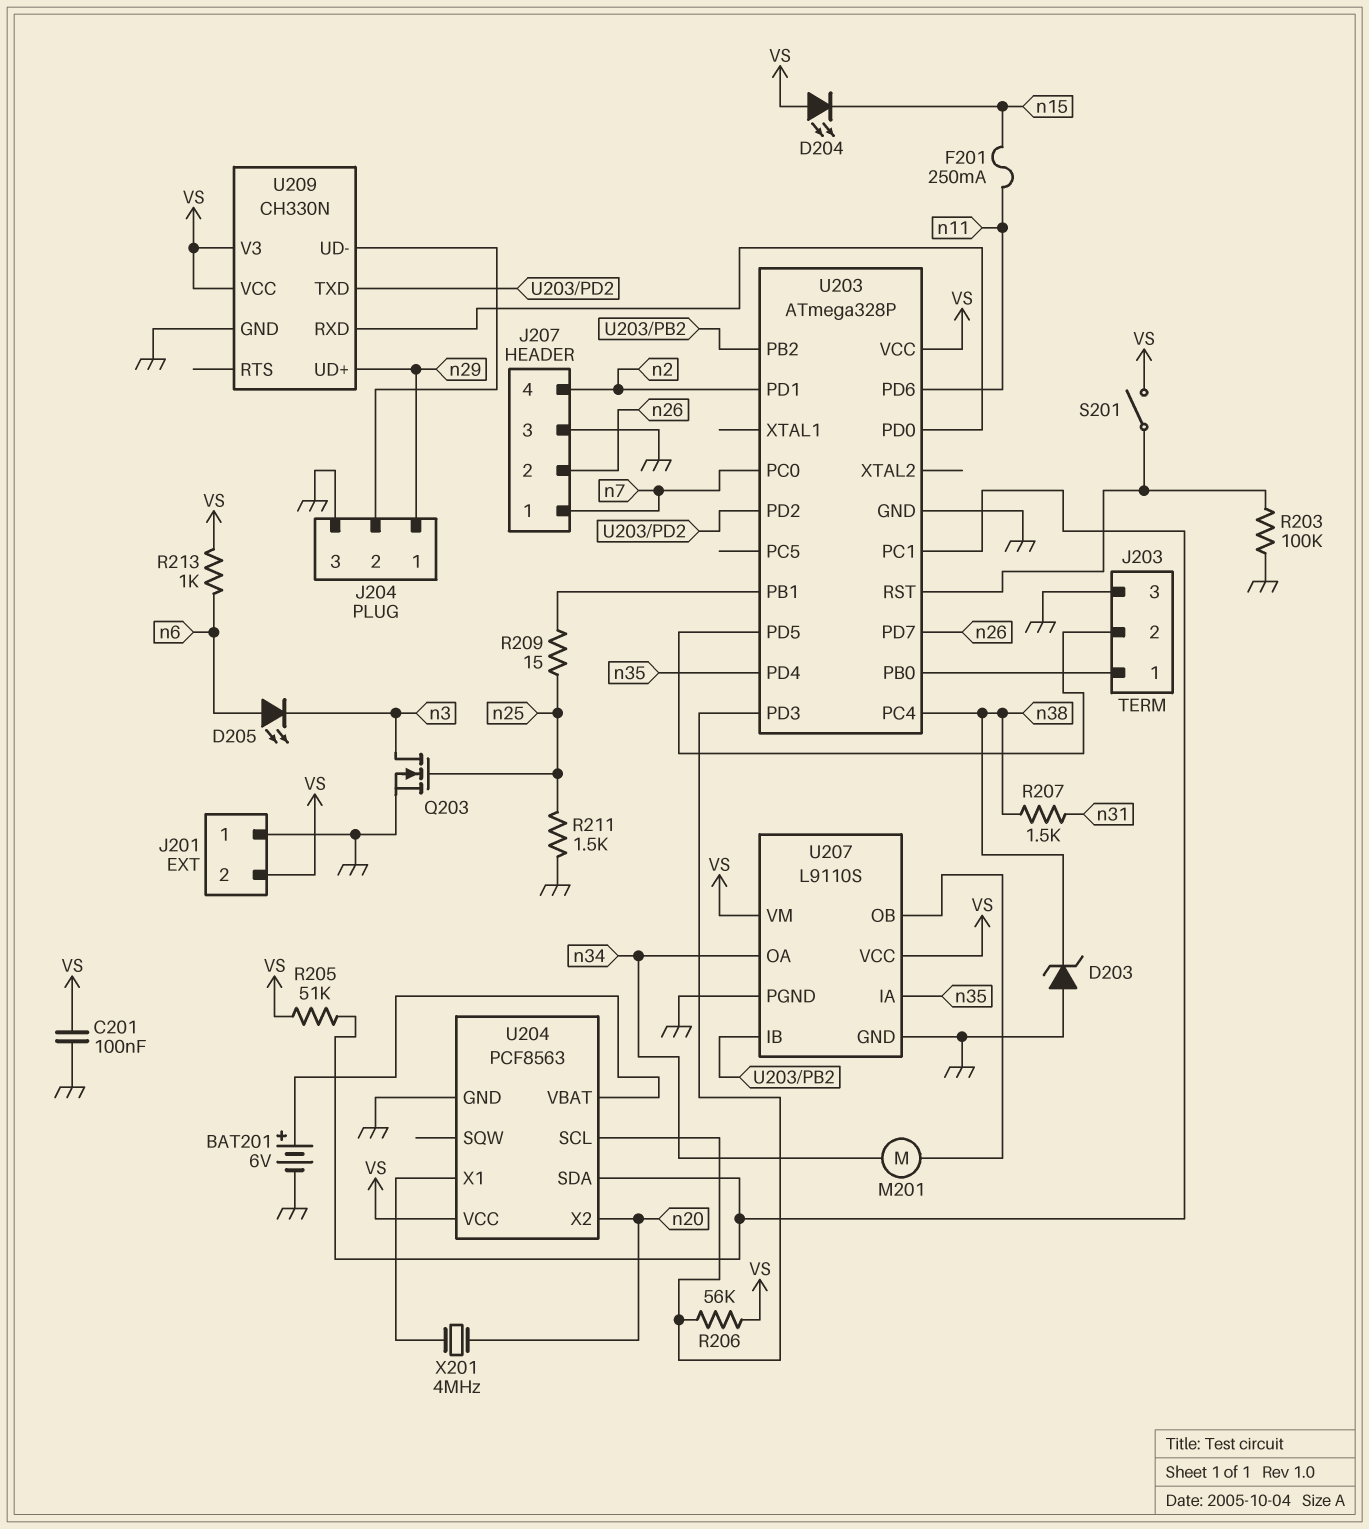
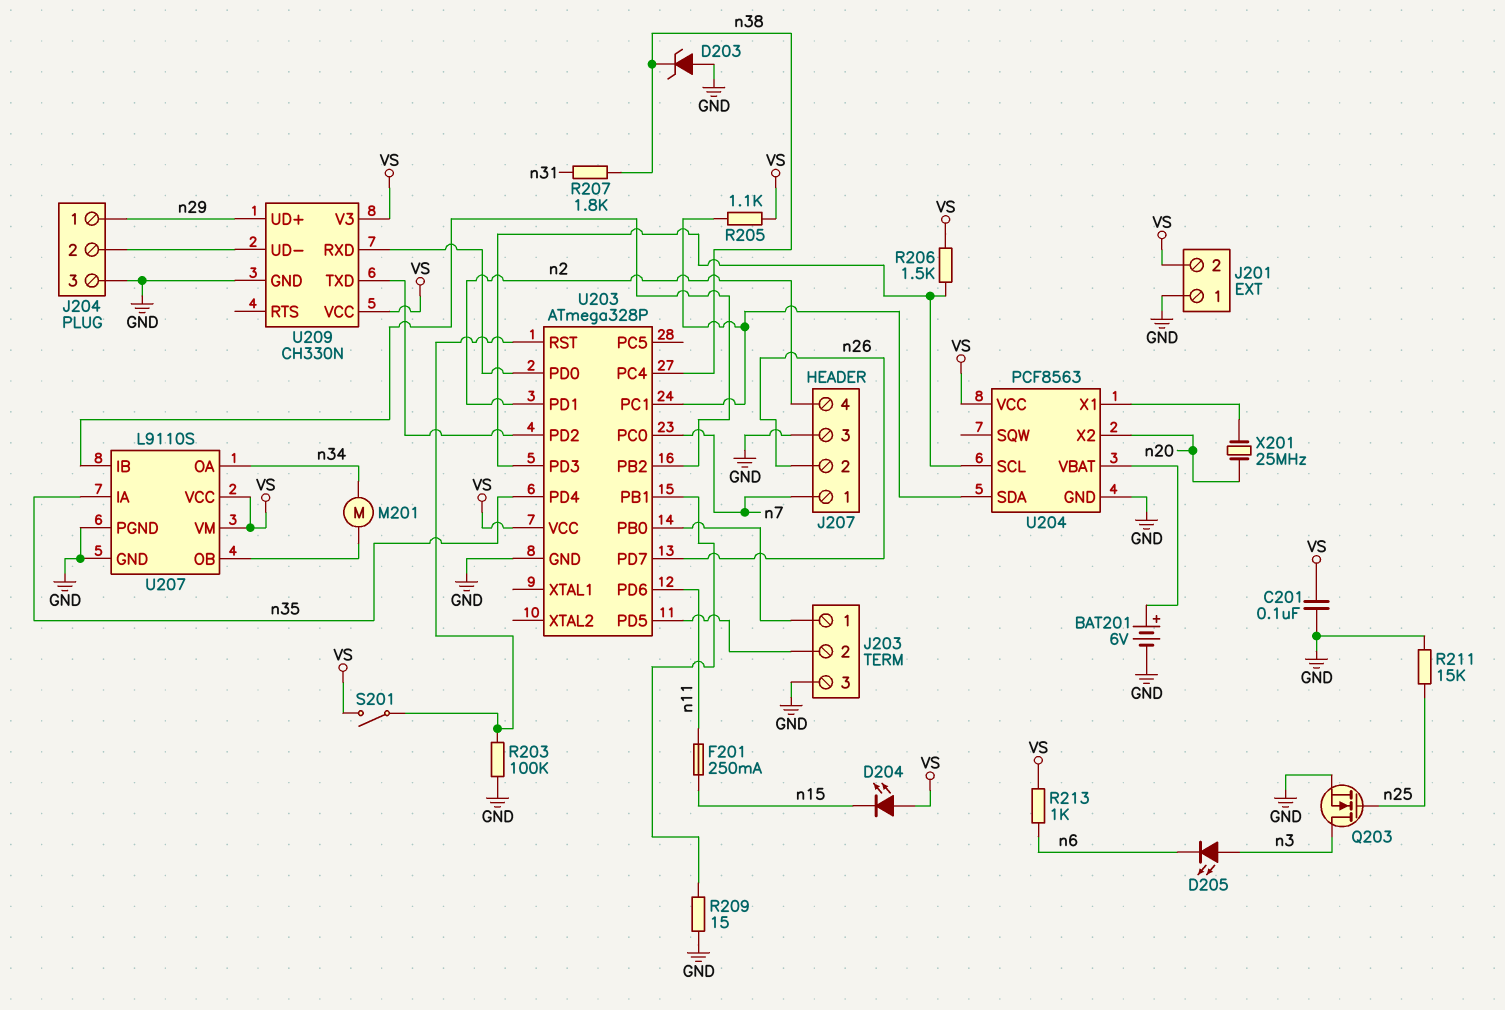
D205: LED (A n6, K n3) -> LED (A n3, K n6)
R205: 51k (U203/PC1, VS) -> 1.1k (U203/PC1, VS)
R206: 56k (U203/PD3, VS) -> 1.5k (U203/PD3, VS)
R207: 1.5k (n31, n38) -> 1.8k (n31, n38)
R209: 15 (U203/PB1, n25) -> 15 (GND, U203/PB1)
R211: 1.5k (GND, n25) -> 15k (GND, n25)
X201: 4MHz (U204/X1, n20) -> 25MHz (U204/X1, n20)

